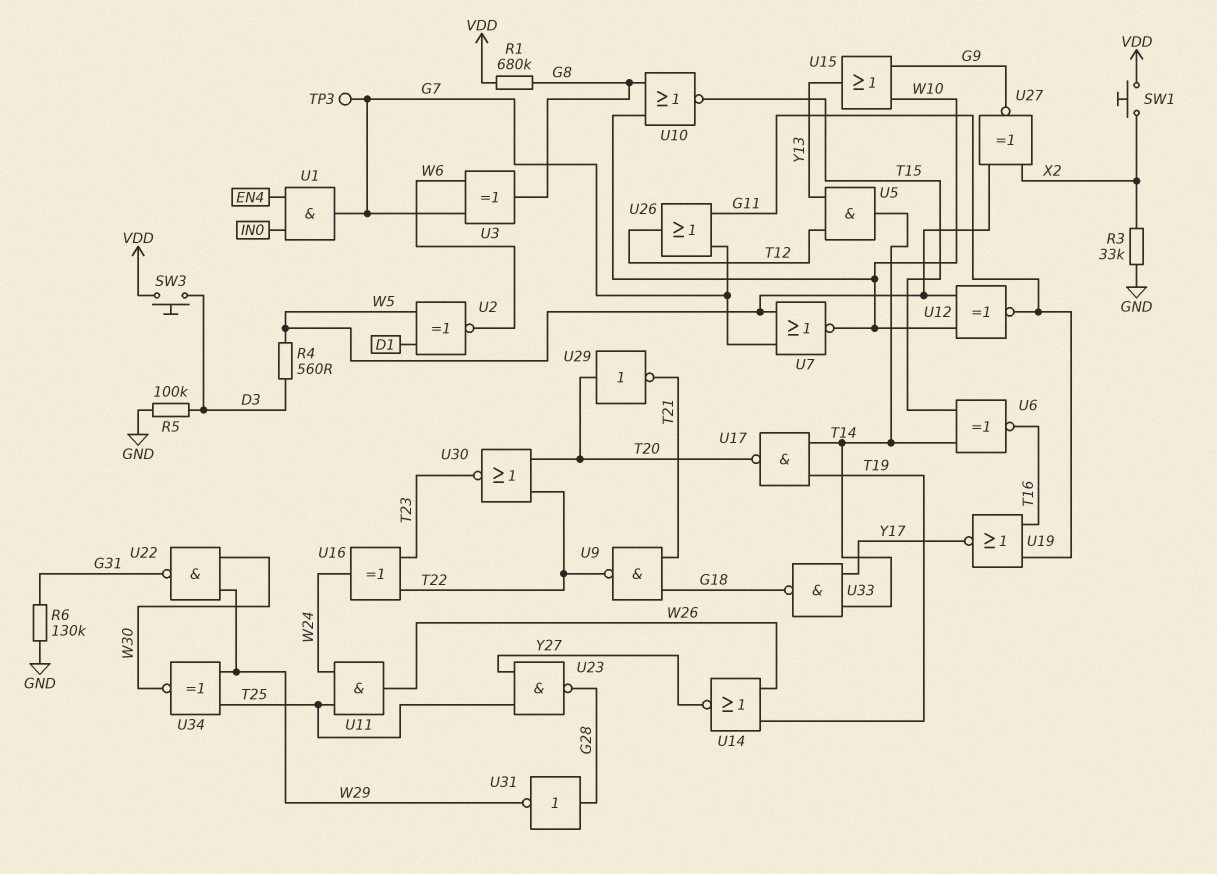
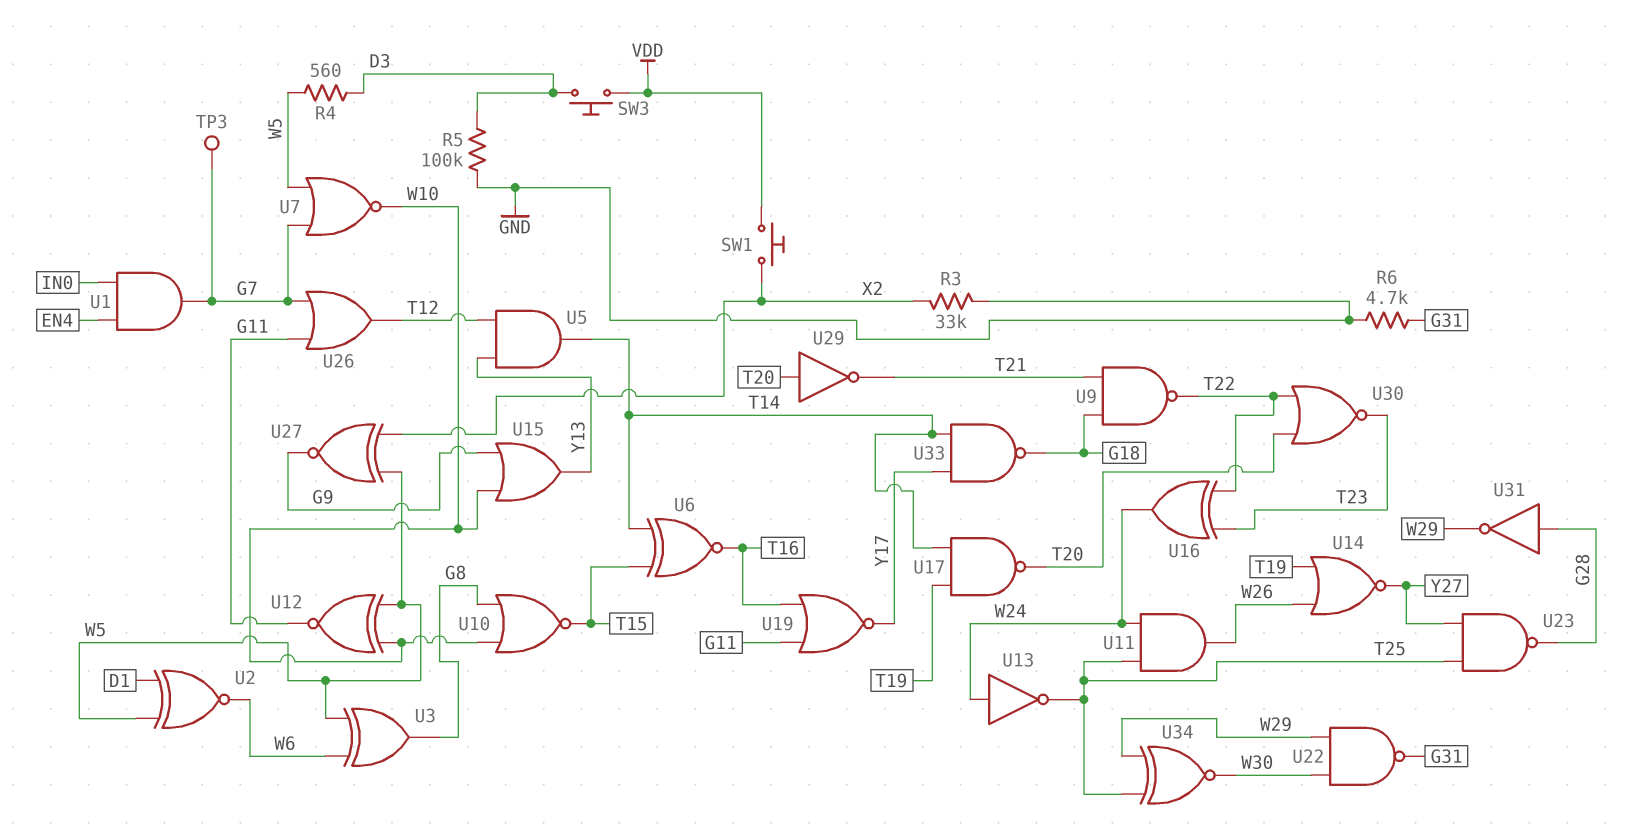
R1: 680k (G8, VDD) -> none
R6: 130k (G31, GND) -> 4.7k (G31, GND)
U3: XOR (in G7, in W6, out G8) -> XOR (in W5, in W6, out G8)
U13: none -> NOT (in W24, out T25)

